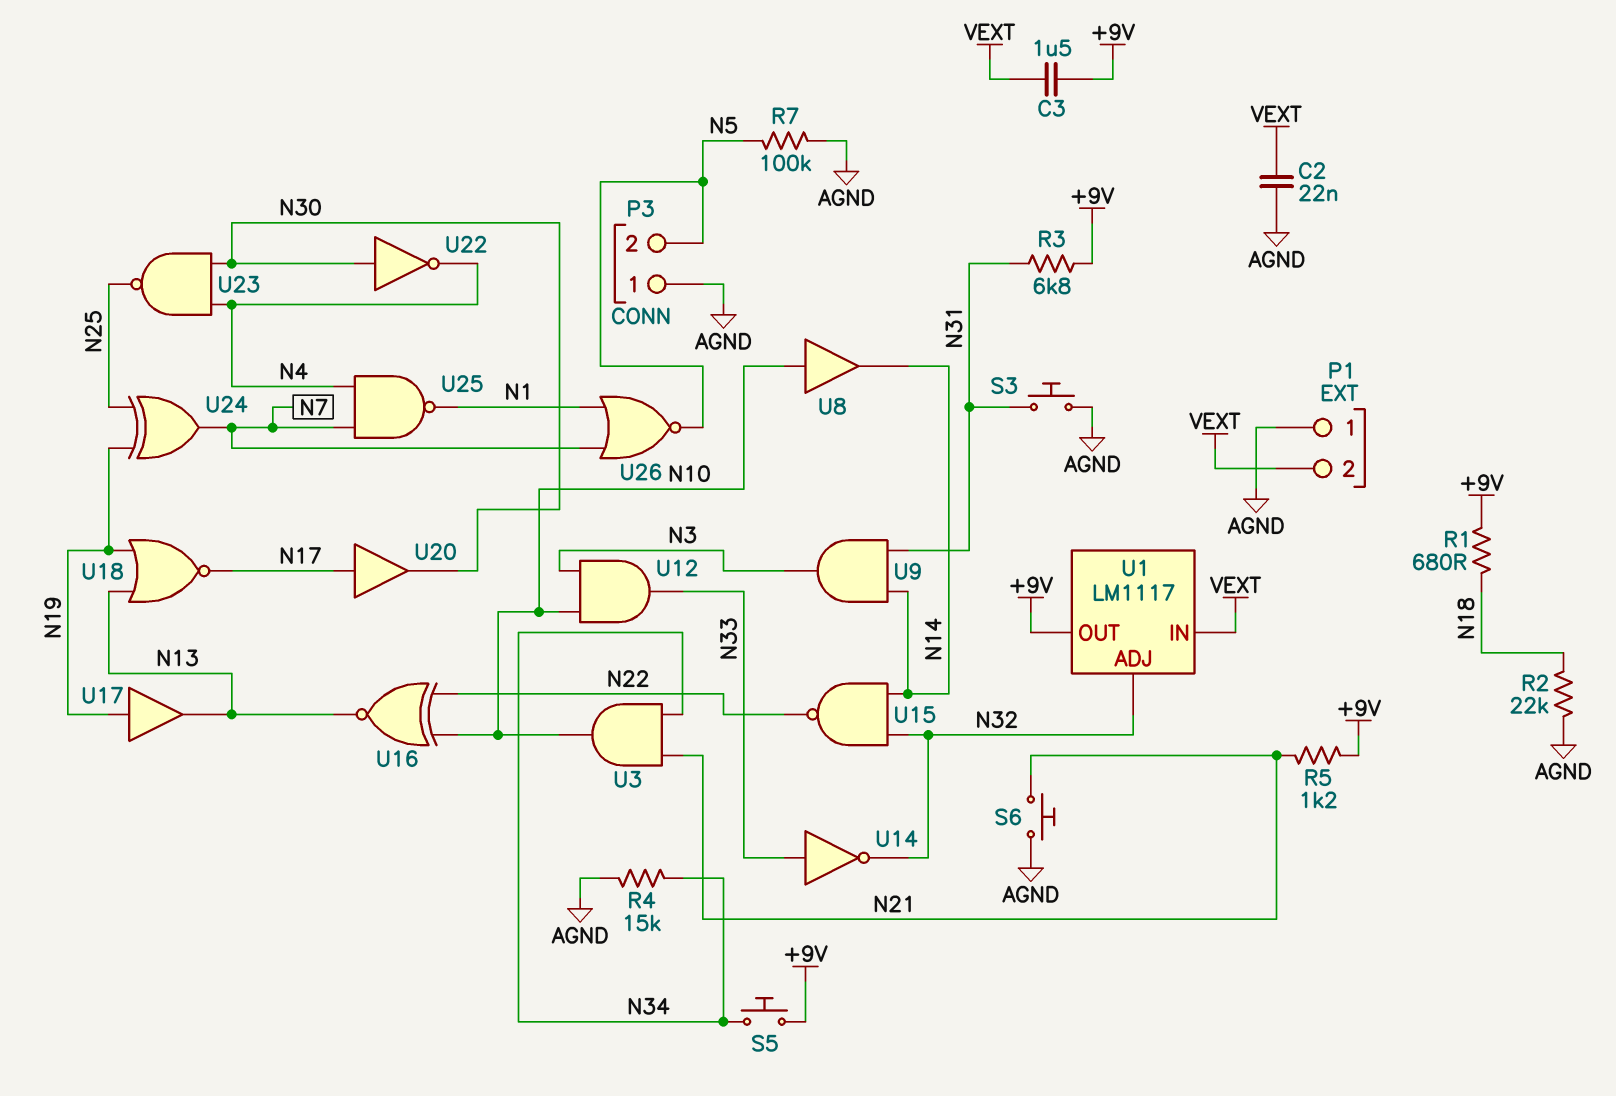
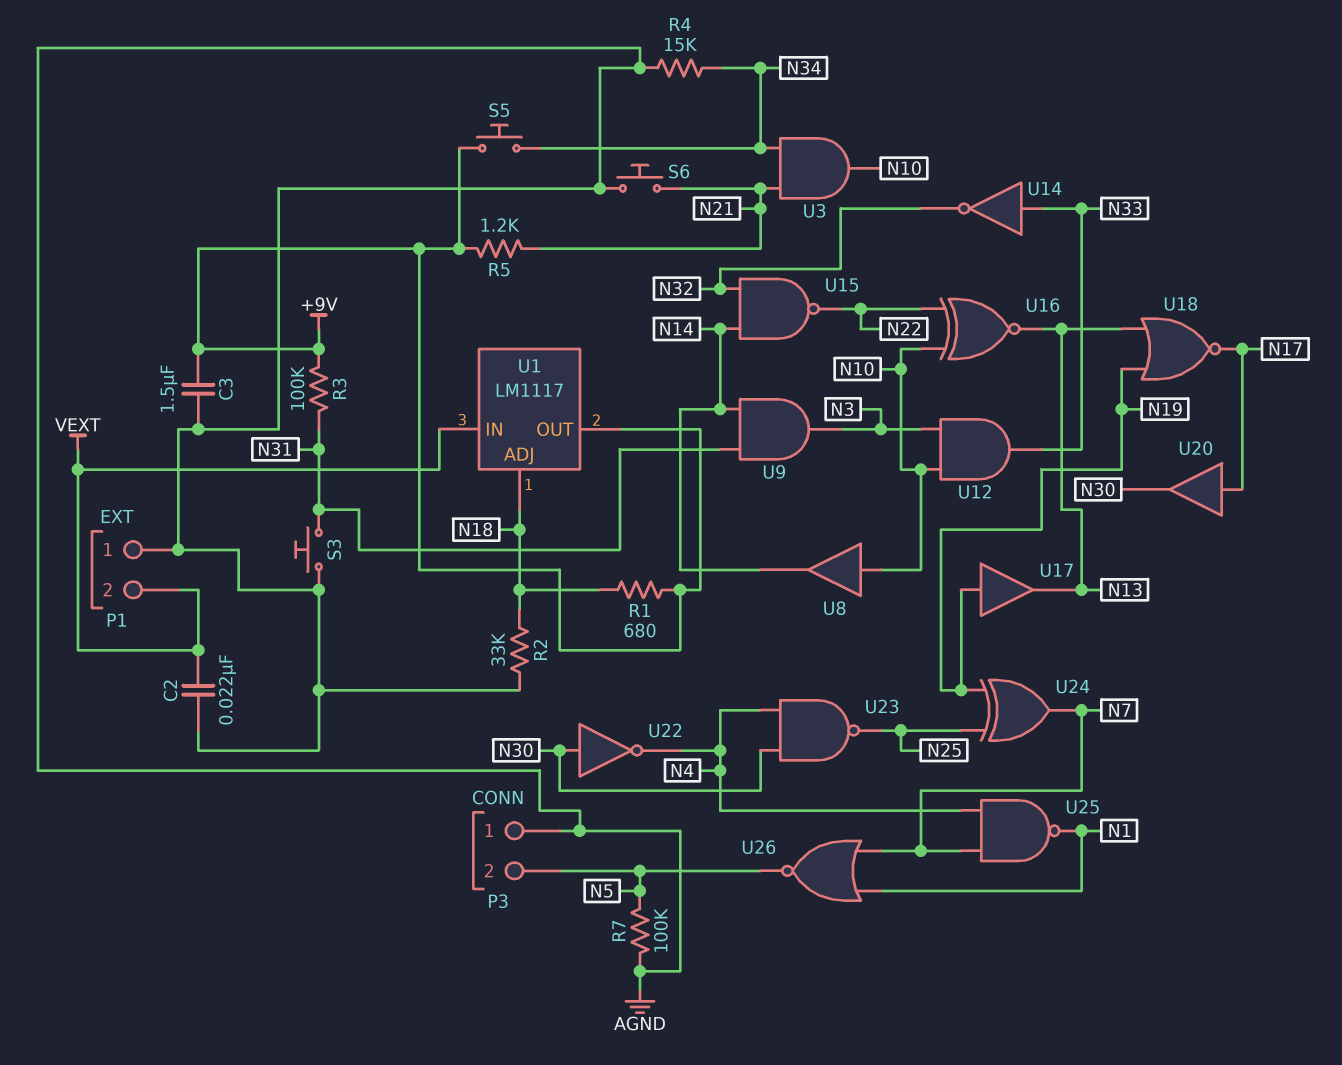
C3: 1.5uF (+9V, VEXT) -> 1.5uF (+9V, AGND)
R2: 22k (AGND, N18) -> 33k (AGND, N18)
R3: 6.8k (+9V, N31) -> 100k (+9V, N31)
U1 pin ADJ: N32 -> N18

